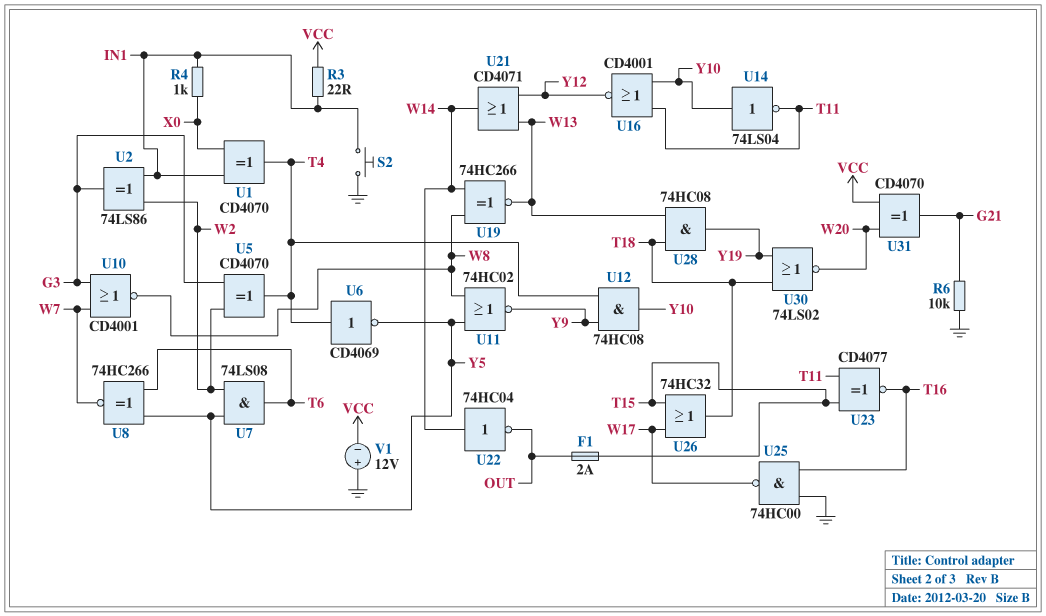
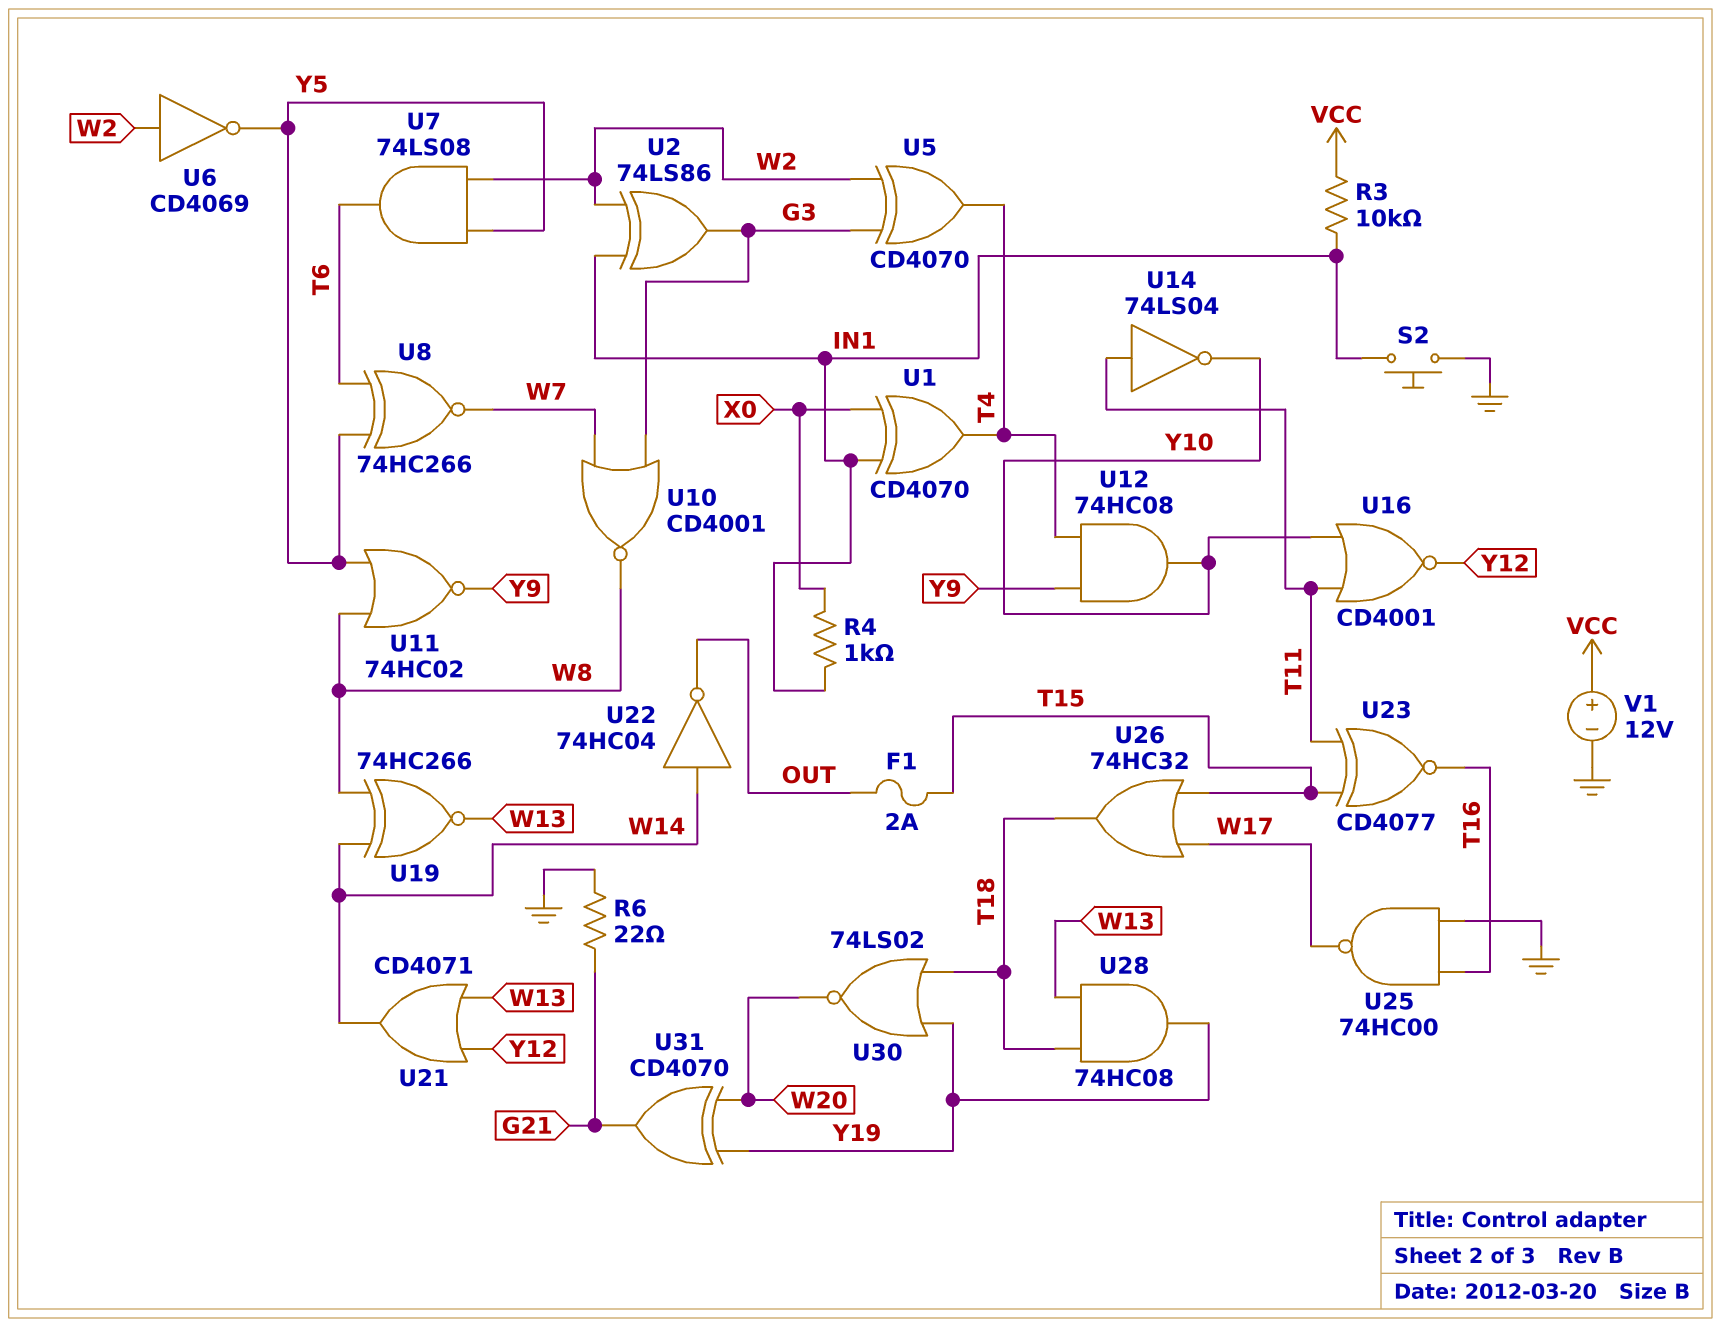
R3: 22 (IN1, VCC) -> 10k (IN1, VCC)
R6: 10k (G21, GND) -> 22 (G21, GND)
U6: NOT CD4069 (in T4, out Y5) -> NOT CD4069 (in W2, out Y5)
U14: NOT 74LS04 (in Y10, out T11) -> NOT 74LS04 (in T11, out Y10)
U31: XOR CD4070 (in VCC, in W20, out G21) -> XOR CD4070 (in W20, in Y19, out G21)
V1: 12V (plus GND, minus VCC) -> 12V (plus VCC, minus GND)

